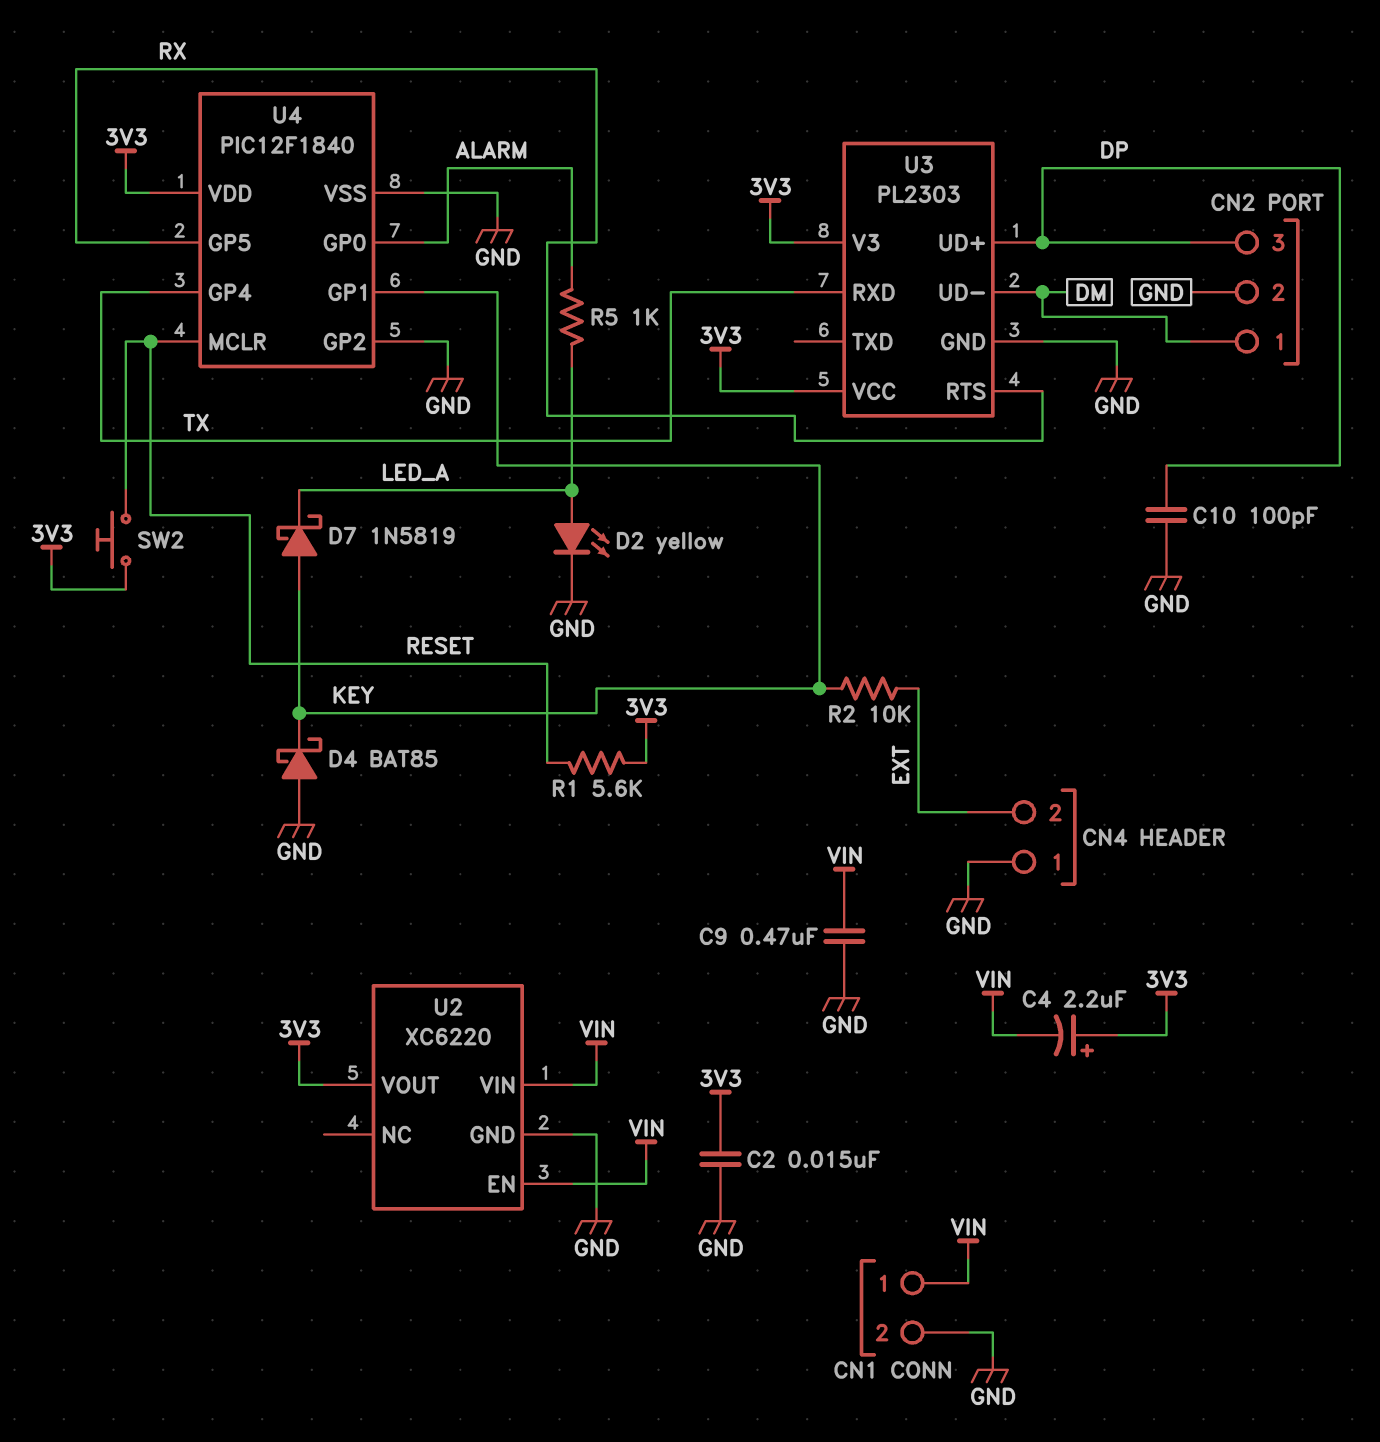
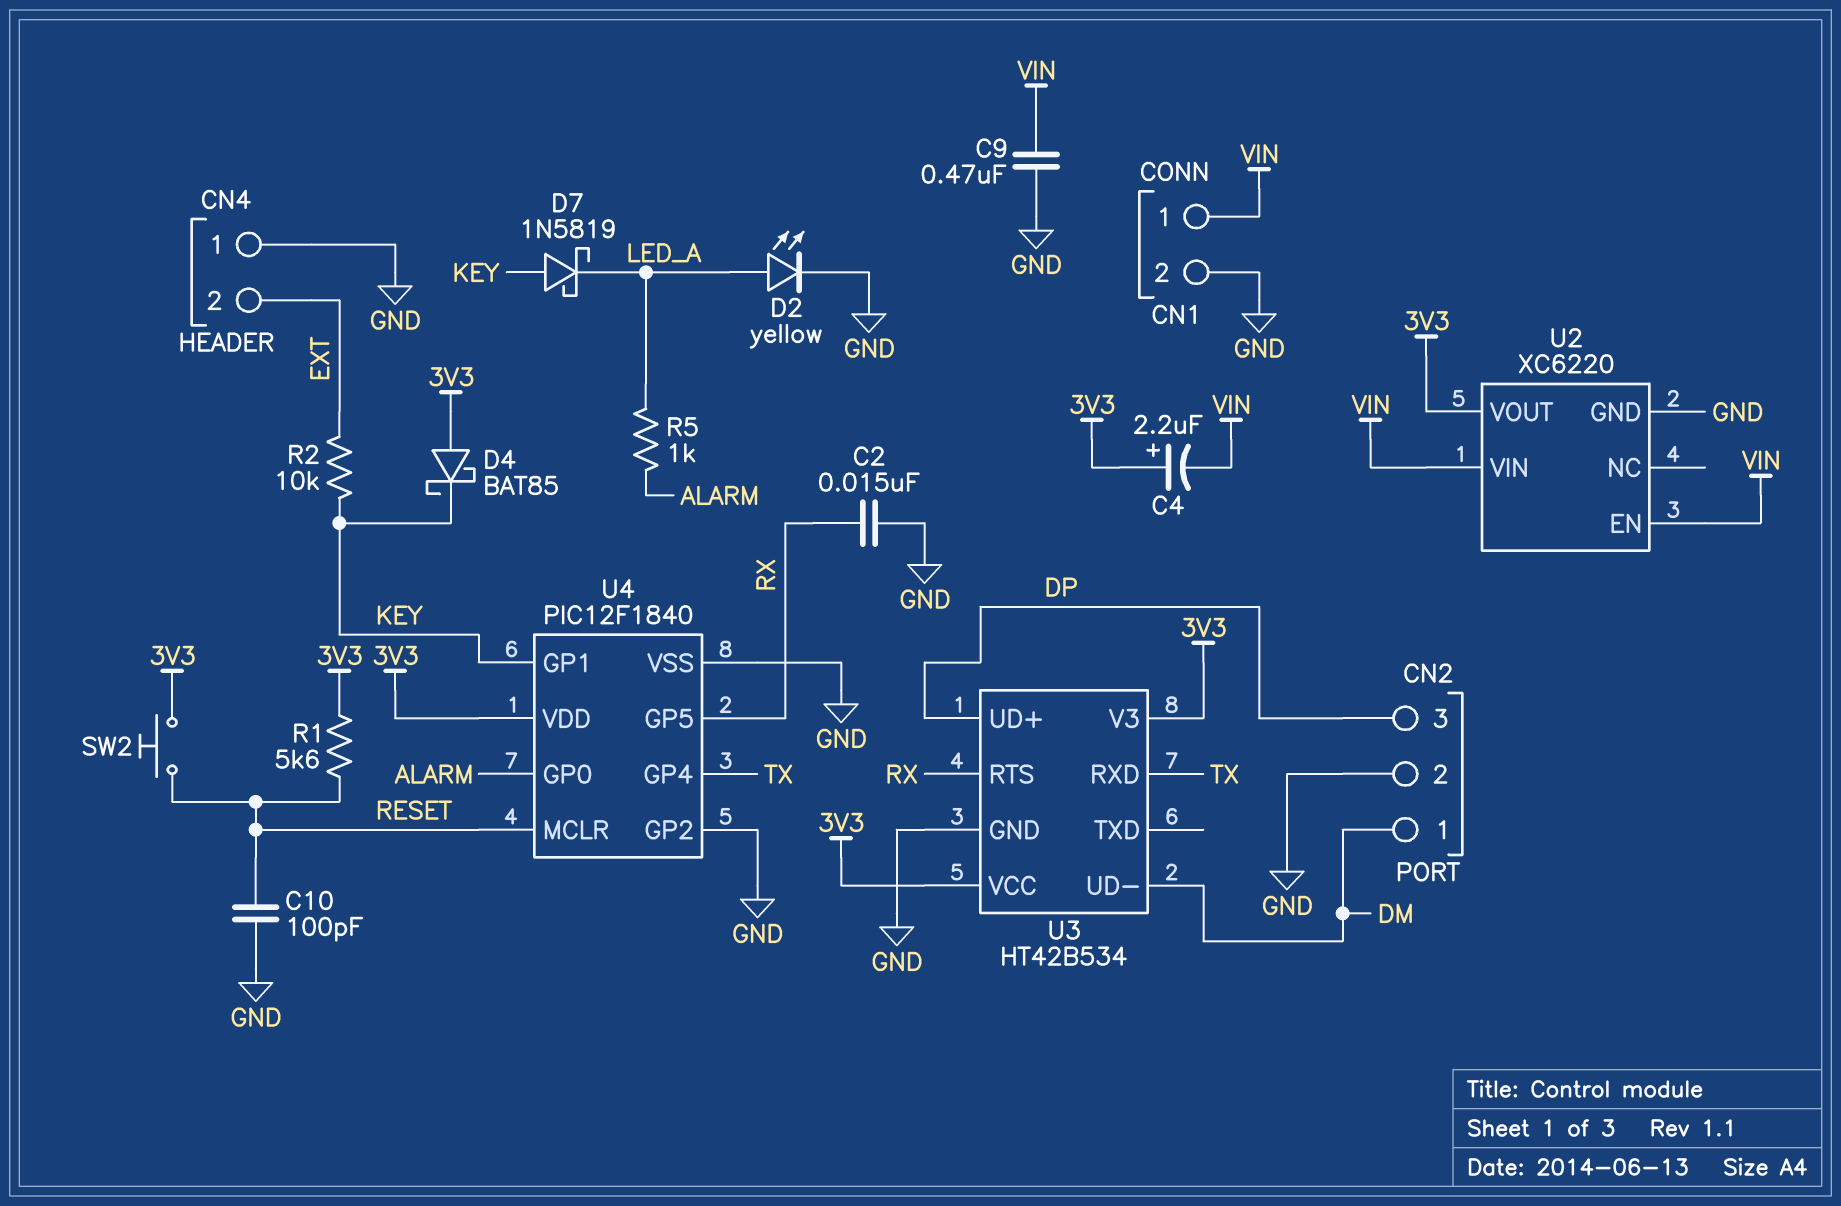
C2: 15nF (3V3, GND) -> 15nF (GND, RX)
C10: 100pF (DP, GND) -> 100pF (GND, RESET)
D4: schottky BAT85 (A GND, K KEY) -> schottky BAT85 (A 3V3, K KEY)
U3: PL2303 -> HT42B534

